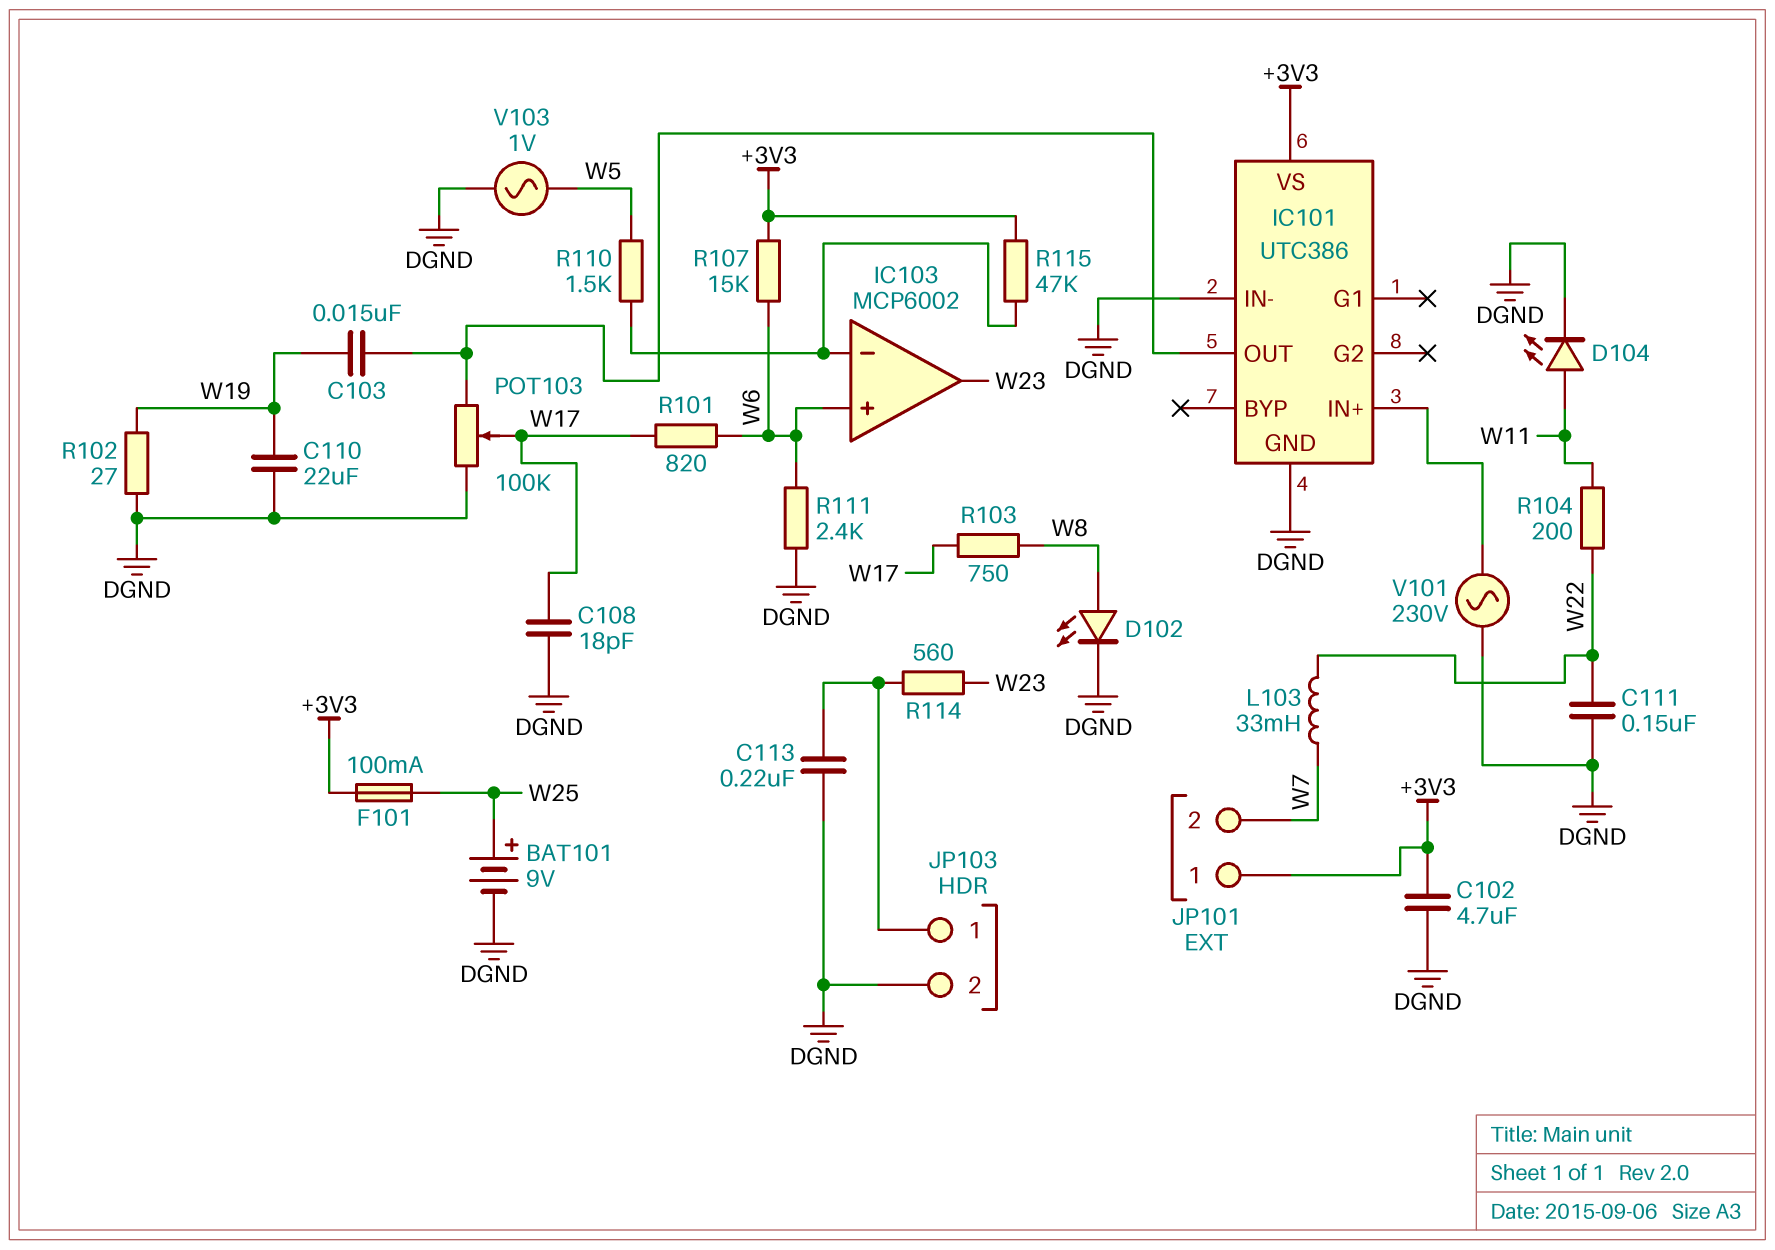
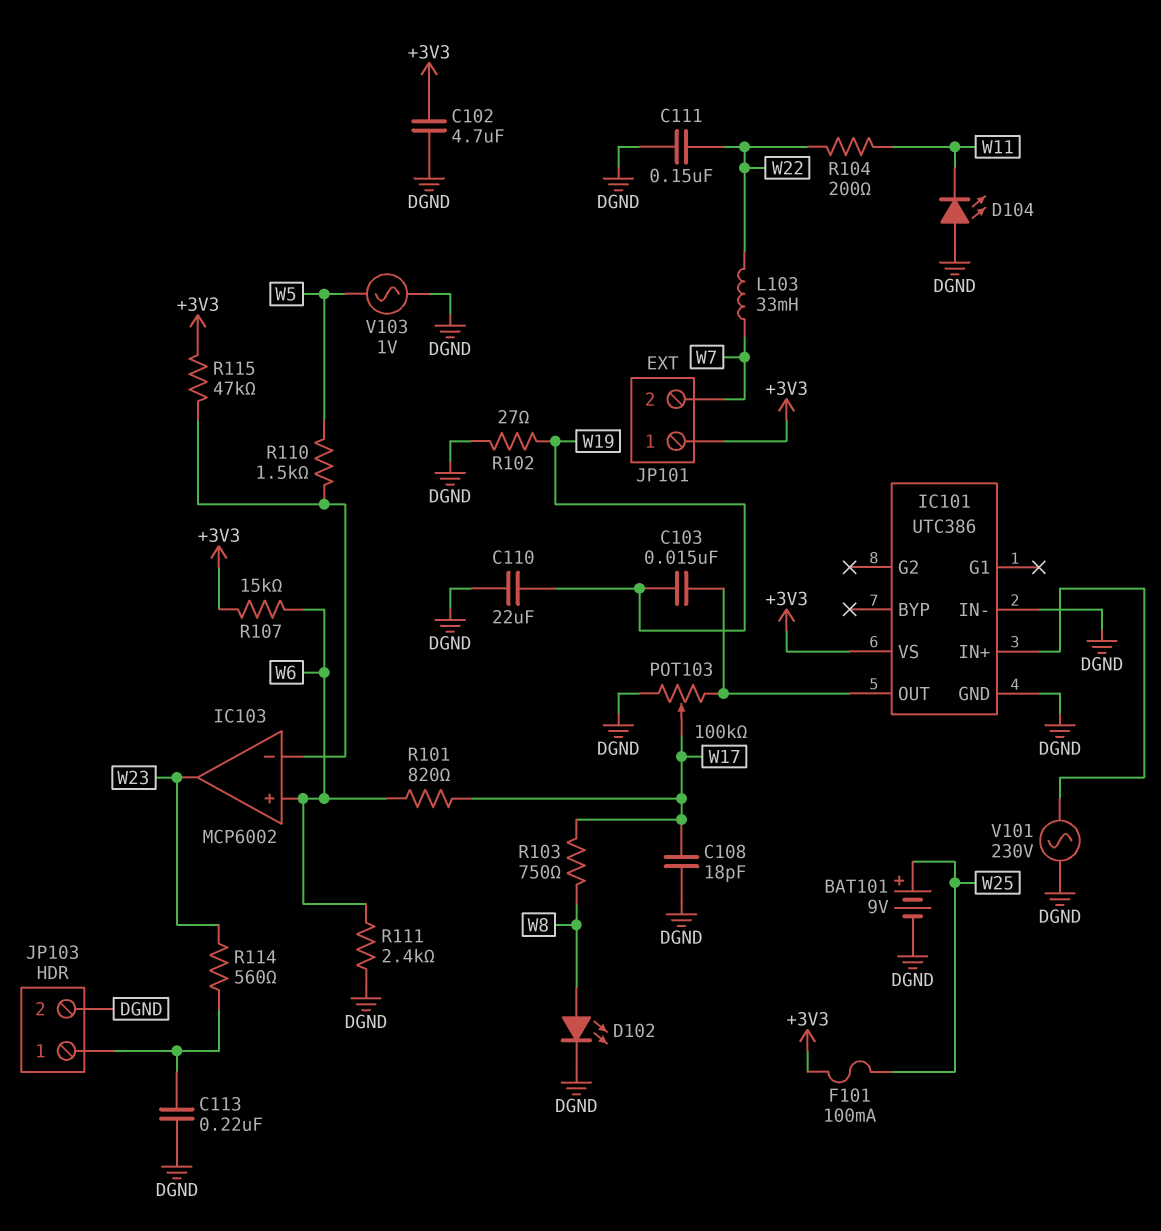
D104: LED (A W11, K DGND) -> LED (A DGND, K W11)

